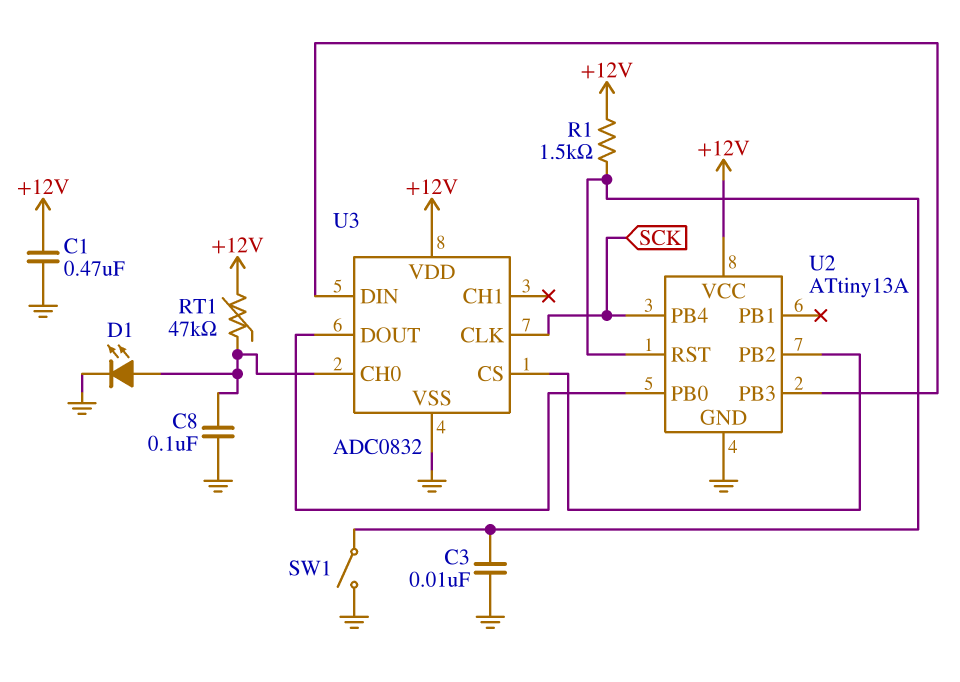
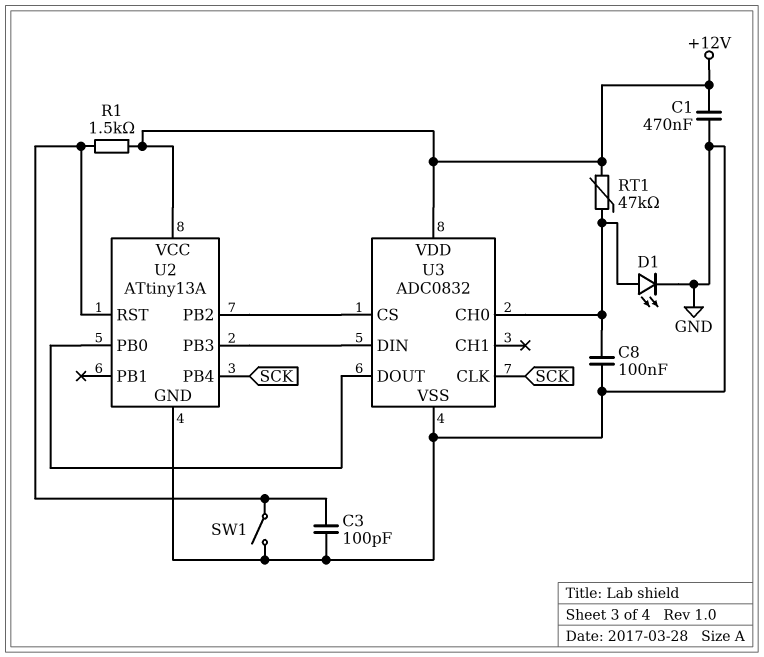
C3: 10nF (GND, U2/RST) -> 100pF (GND, U2/RST)

